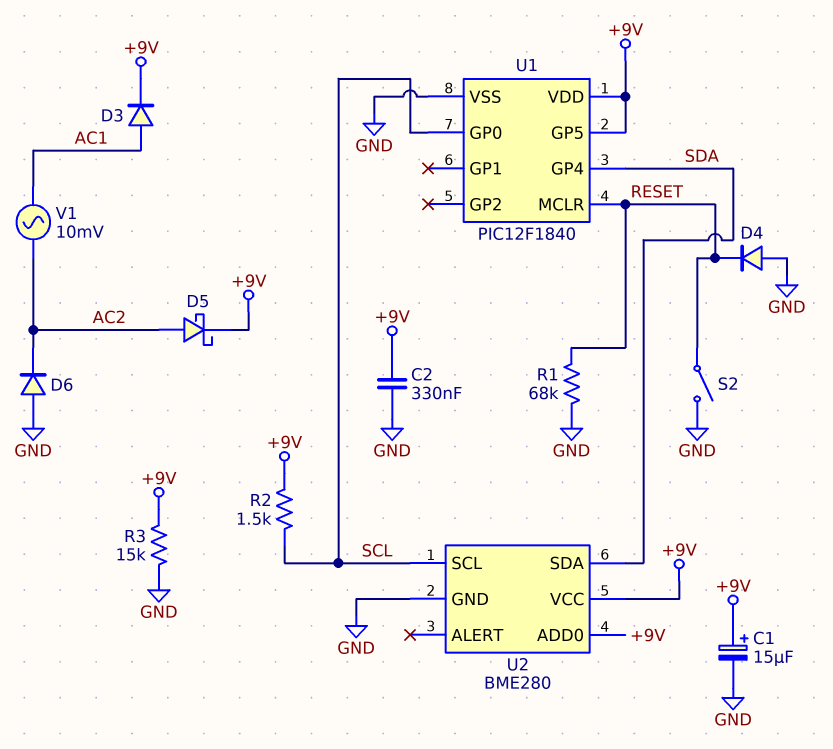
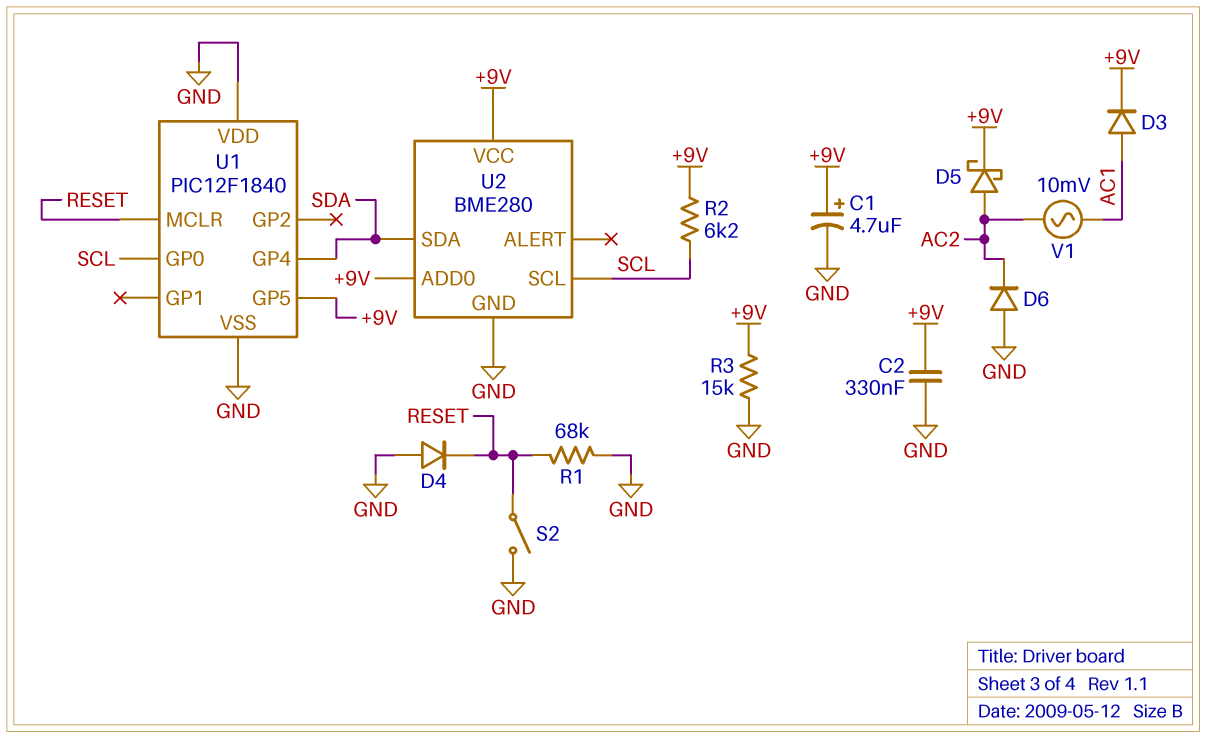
C1: 15uF (plus +9V, minus GND) -> 4.7uF (plus +9V, minus GND)
R2: 1.5k (+9V, SCL) -> 6.2k (+9V, SCL)
U1 pin VDD: +9V -> GND

